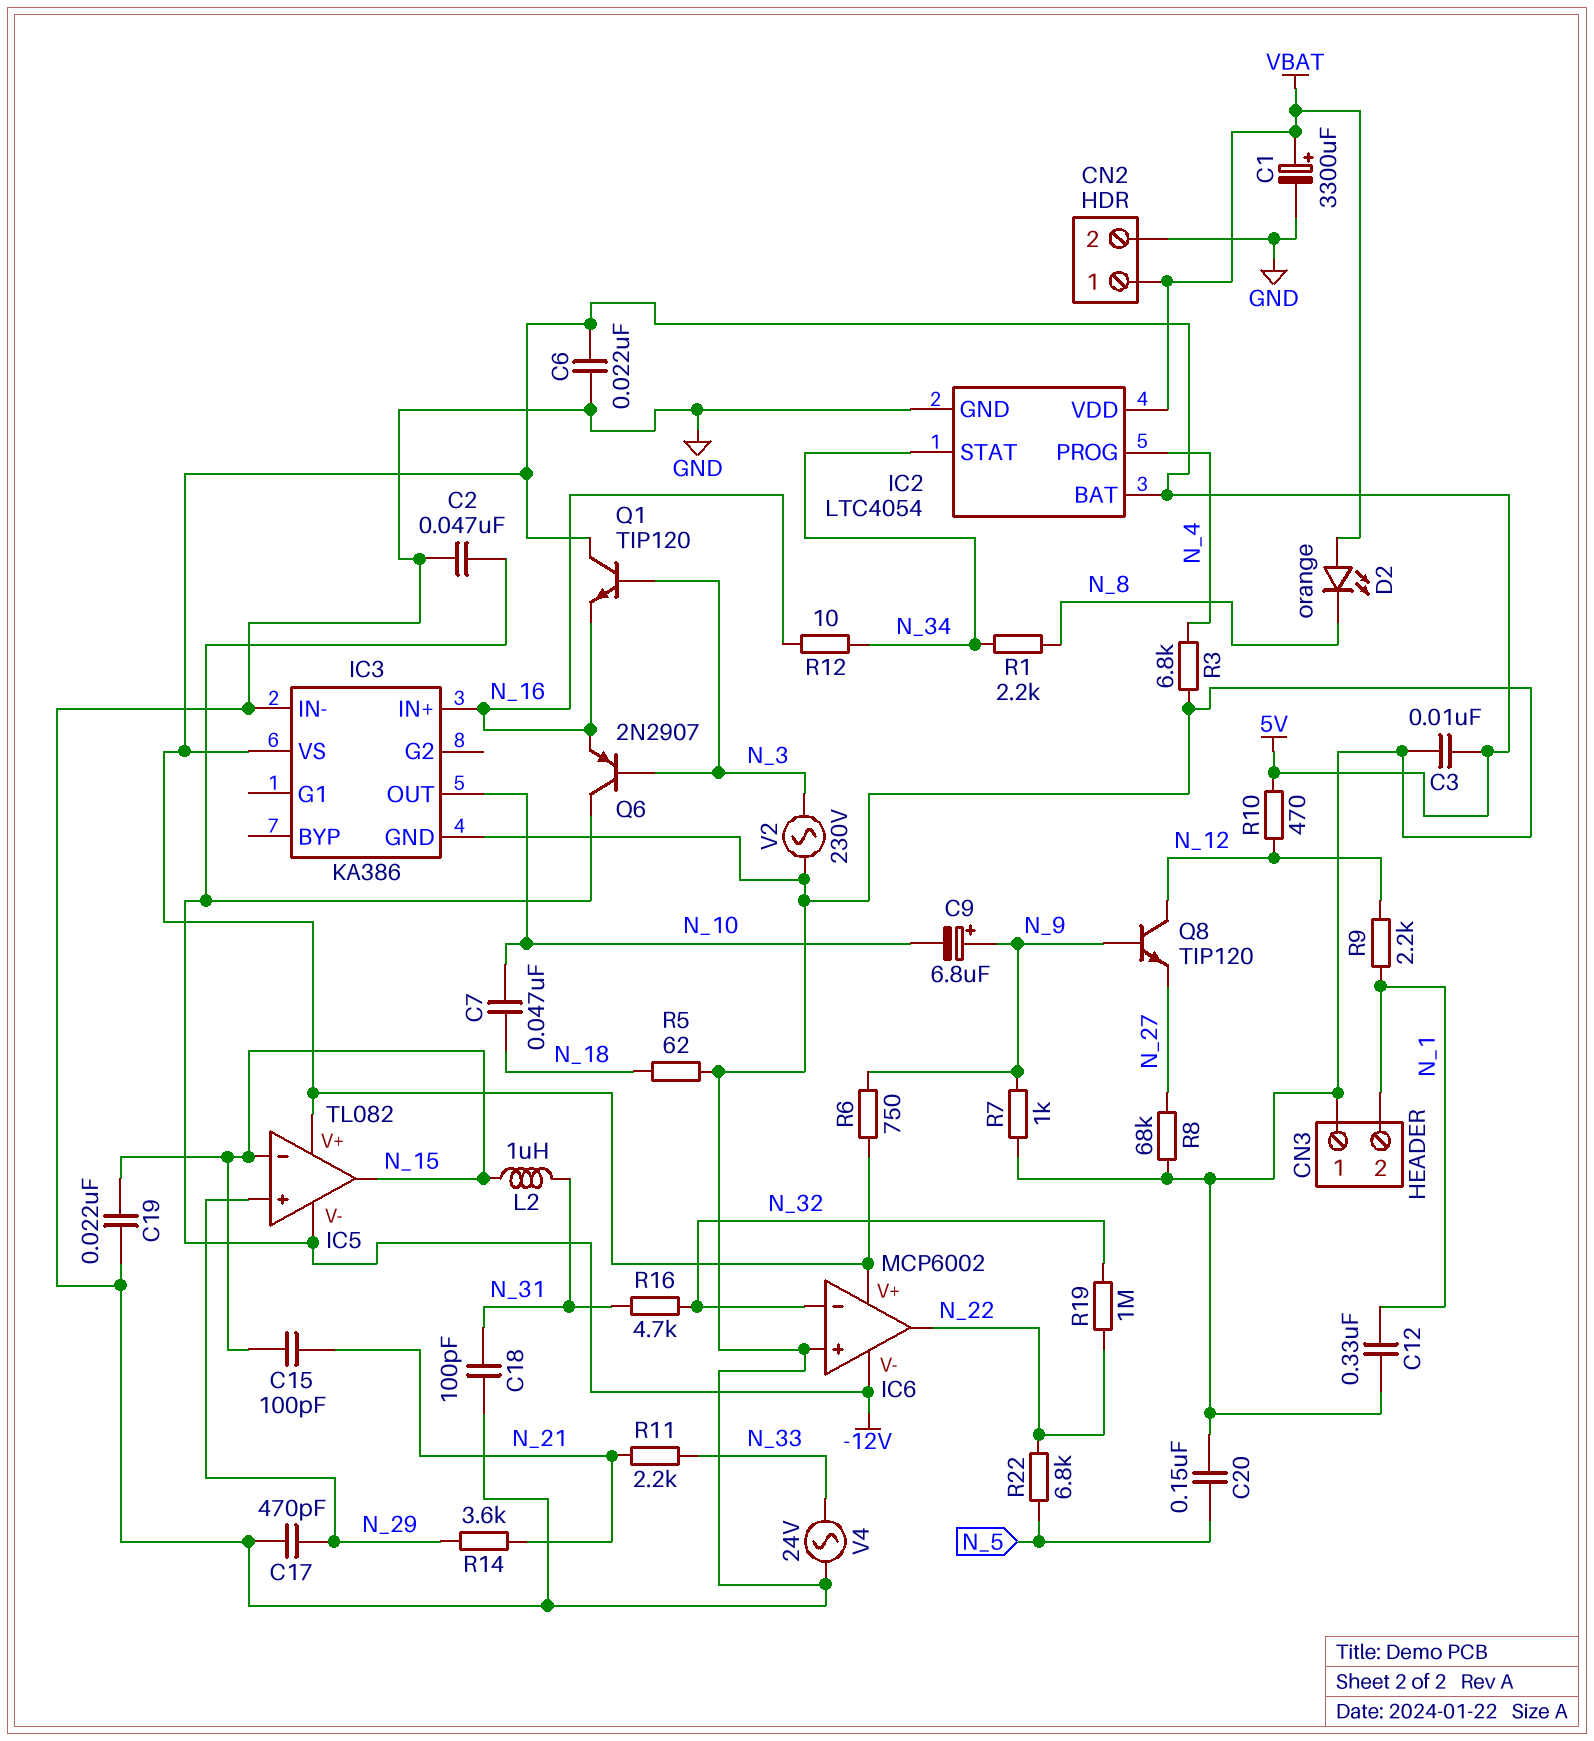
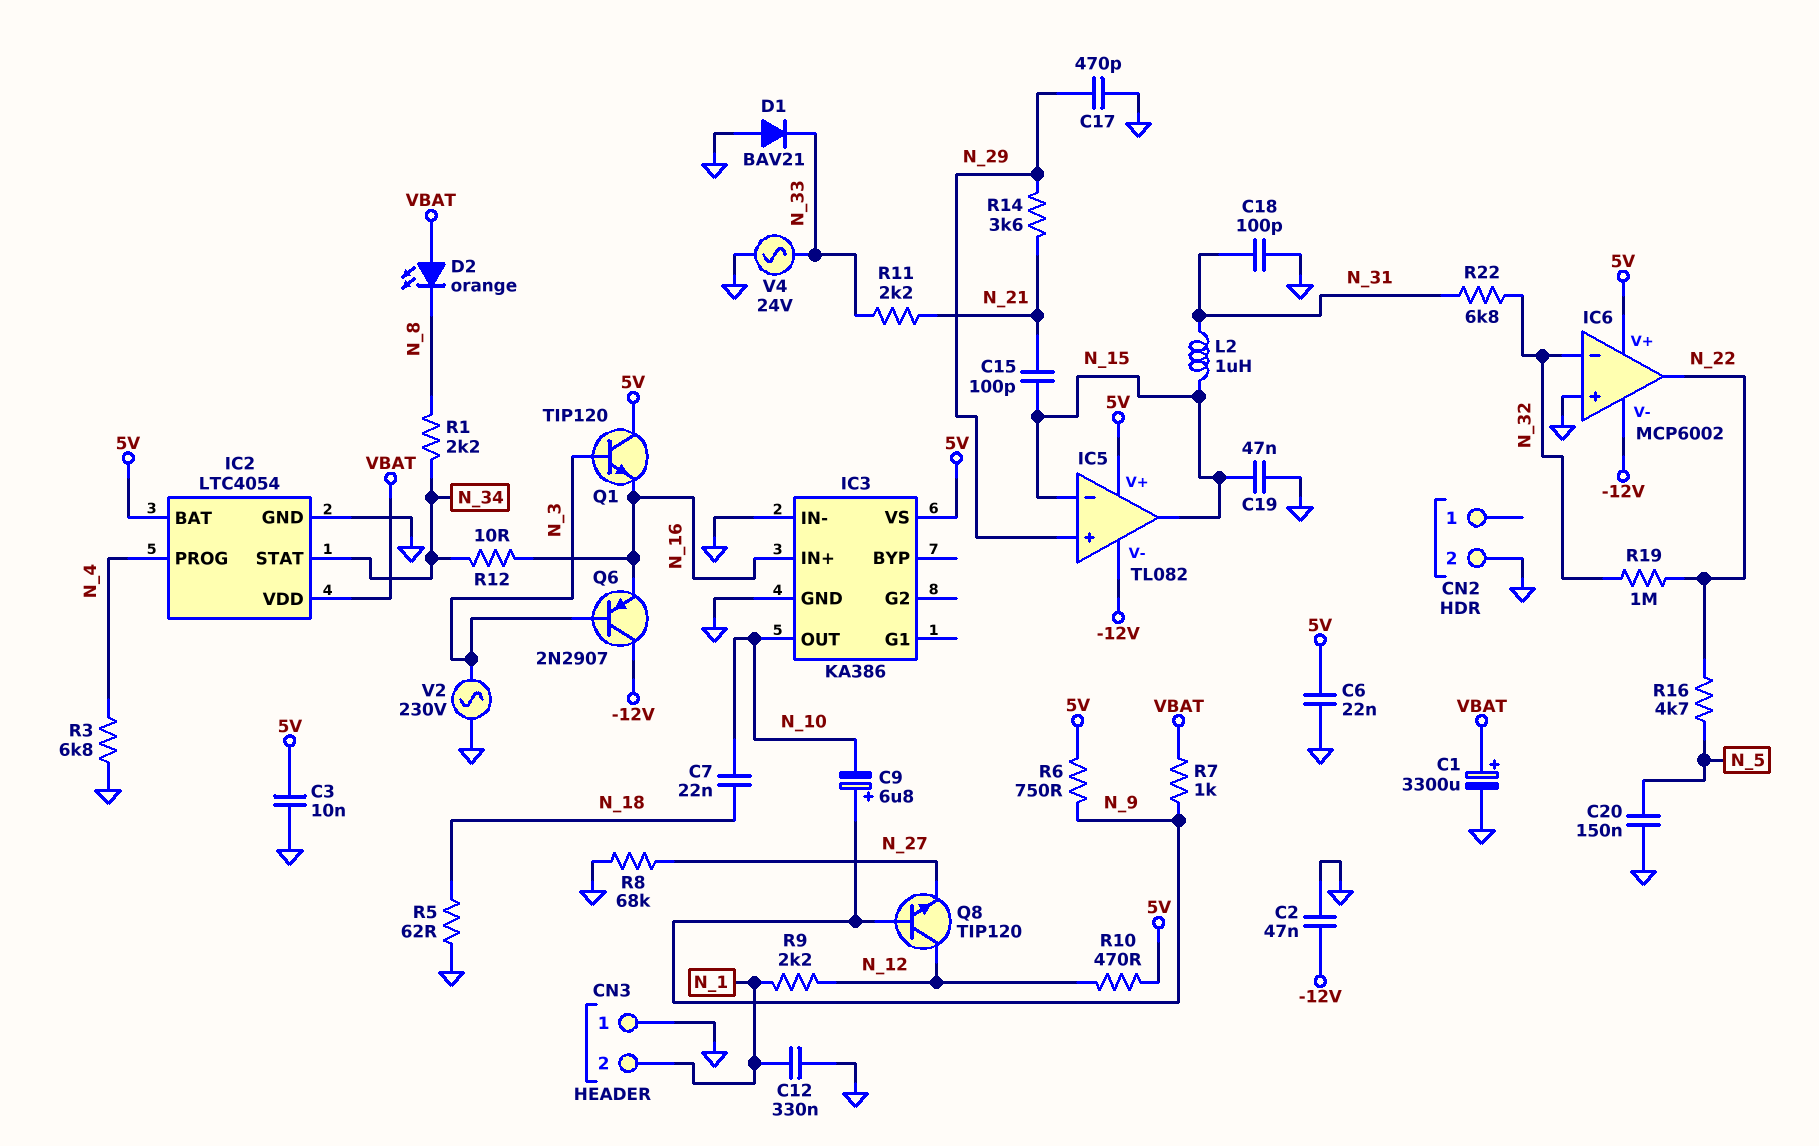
C7: 47nF (N_10, N_18) -> 22nF (N_10, N_18)
C19: 22nF (GND, N_15) -> 47nF (GND, N_15)
CN2 pin 1: VBAT -> none
D1: none -> diode BAV21 (A GND, K N_33)
R7: 1k (GND, N_9) -> 1k (N_9, VBAT)
R16: 4.7k (N_31, N_32) -> 4.7k (N_5, N_22)
R22: 6.8k (N_5, N_22) -> 6.8k (N_31, N_32)

